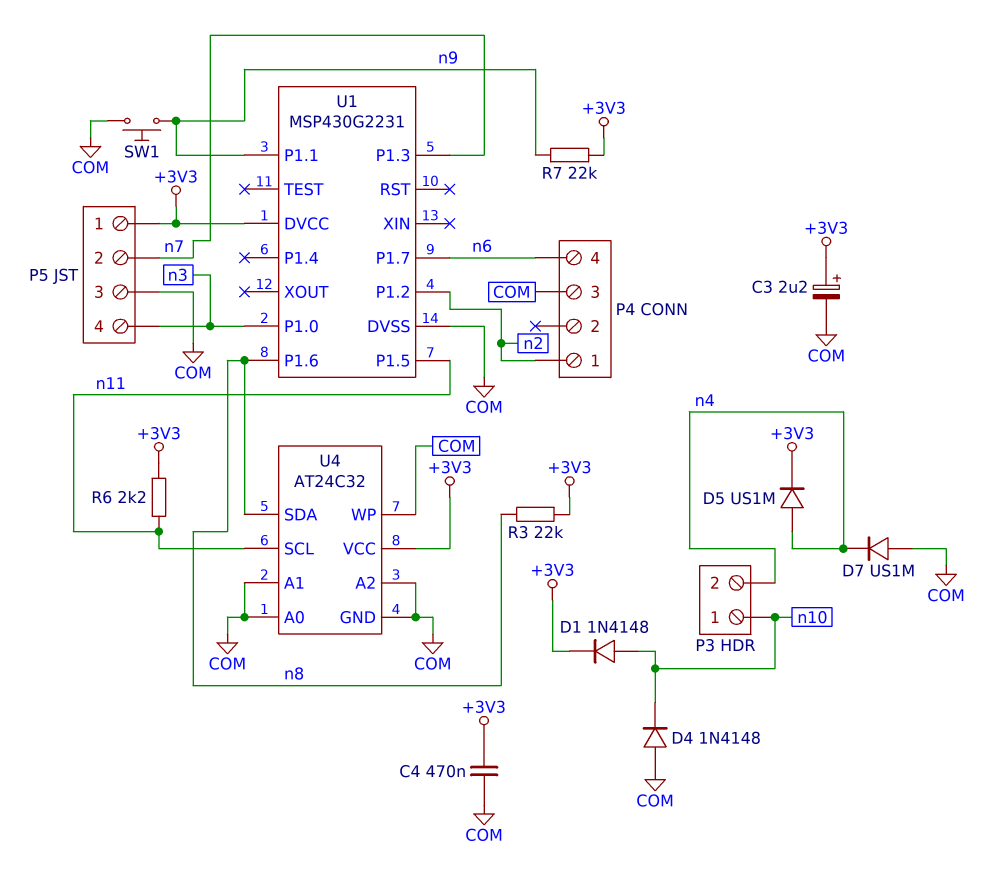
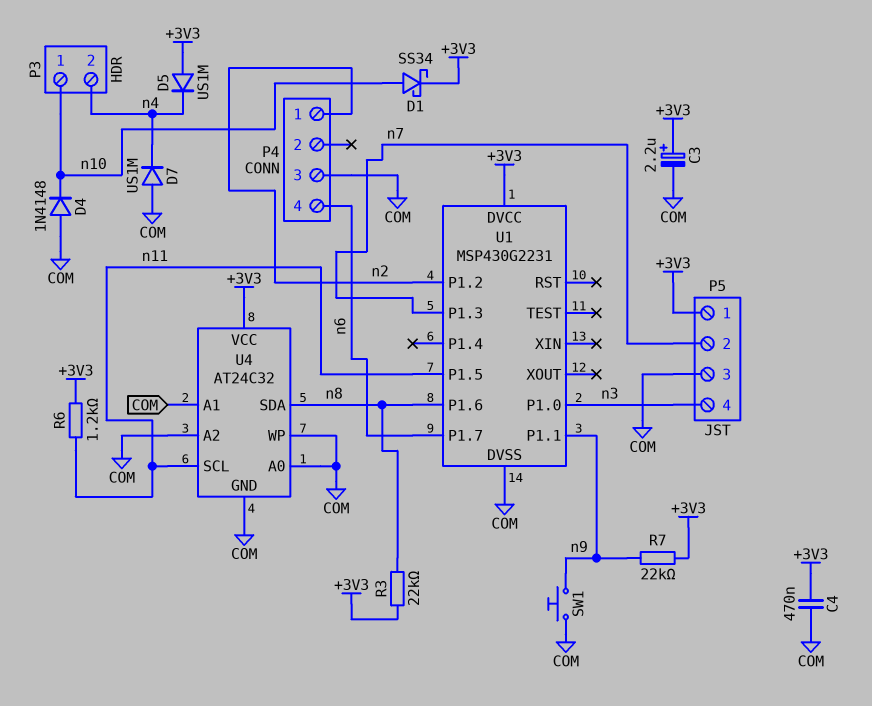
D1: diode 1N4148 (A n10, K +3V3) -> schottky SS34 (A n10, K +3V3)
D5: diode US1M (A n4, K +3V3) -> diode US1M (A +3V3, K n4)
R6: 2.2k (+3V3, n11) -> 1.2k (+3V3, n11)

